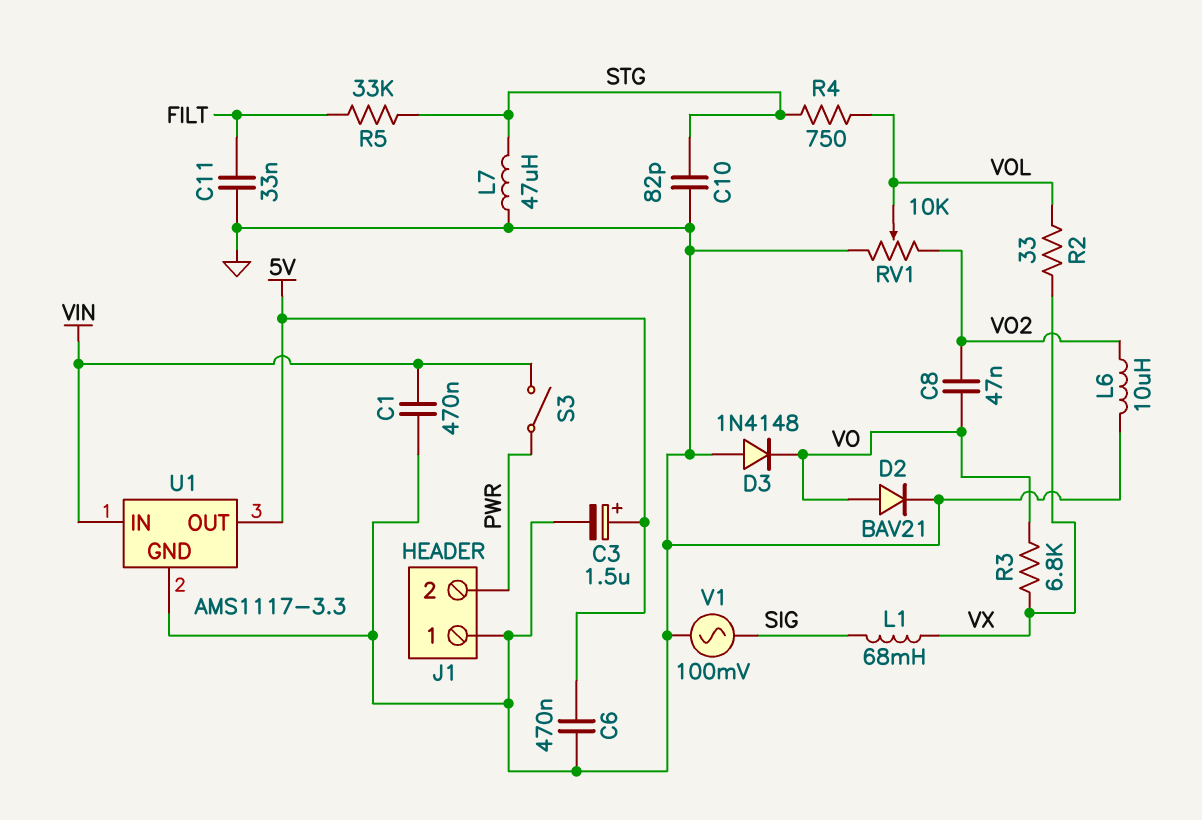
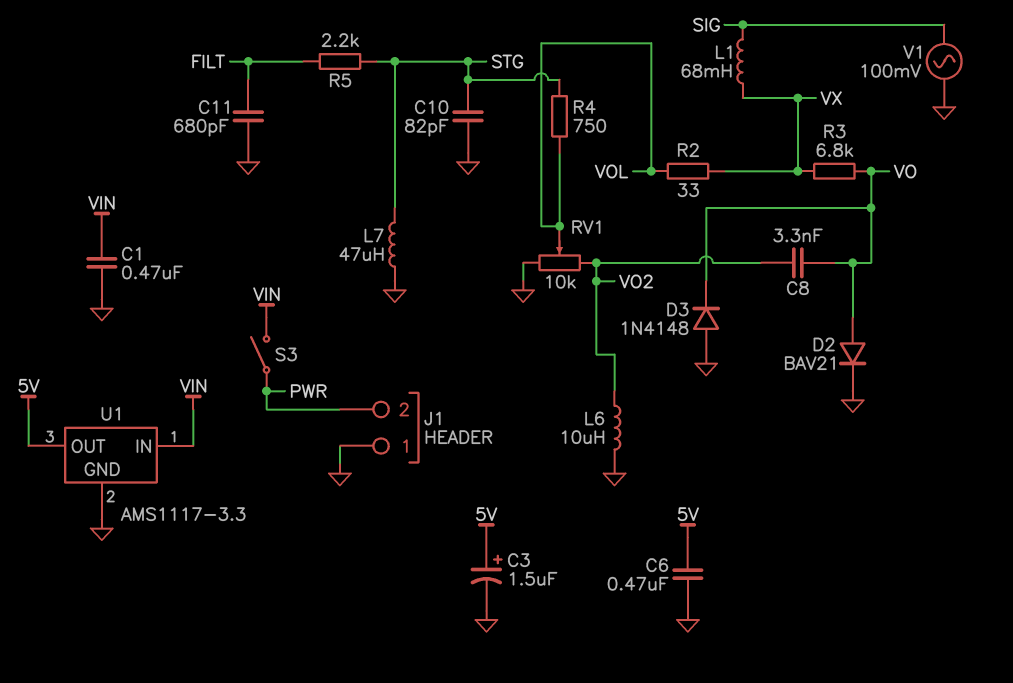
C8: 47nF (VO, VO2) -> 3.3nF (VO, VO2)
C11: 33nF (FILT, GND) -> 680pF (FILT, GND)
R5: 33k (FILT, STG) -> 2.2k (FILT, STG)

